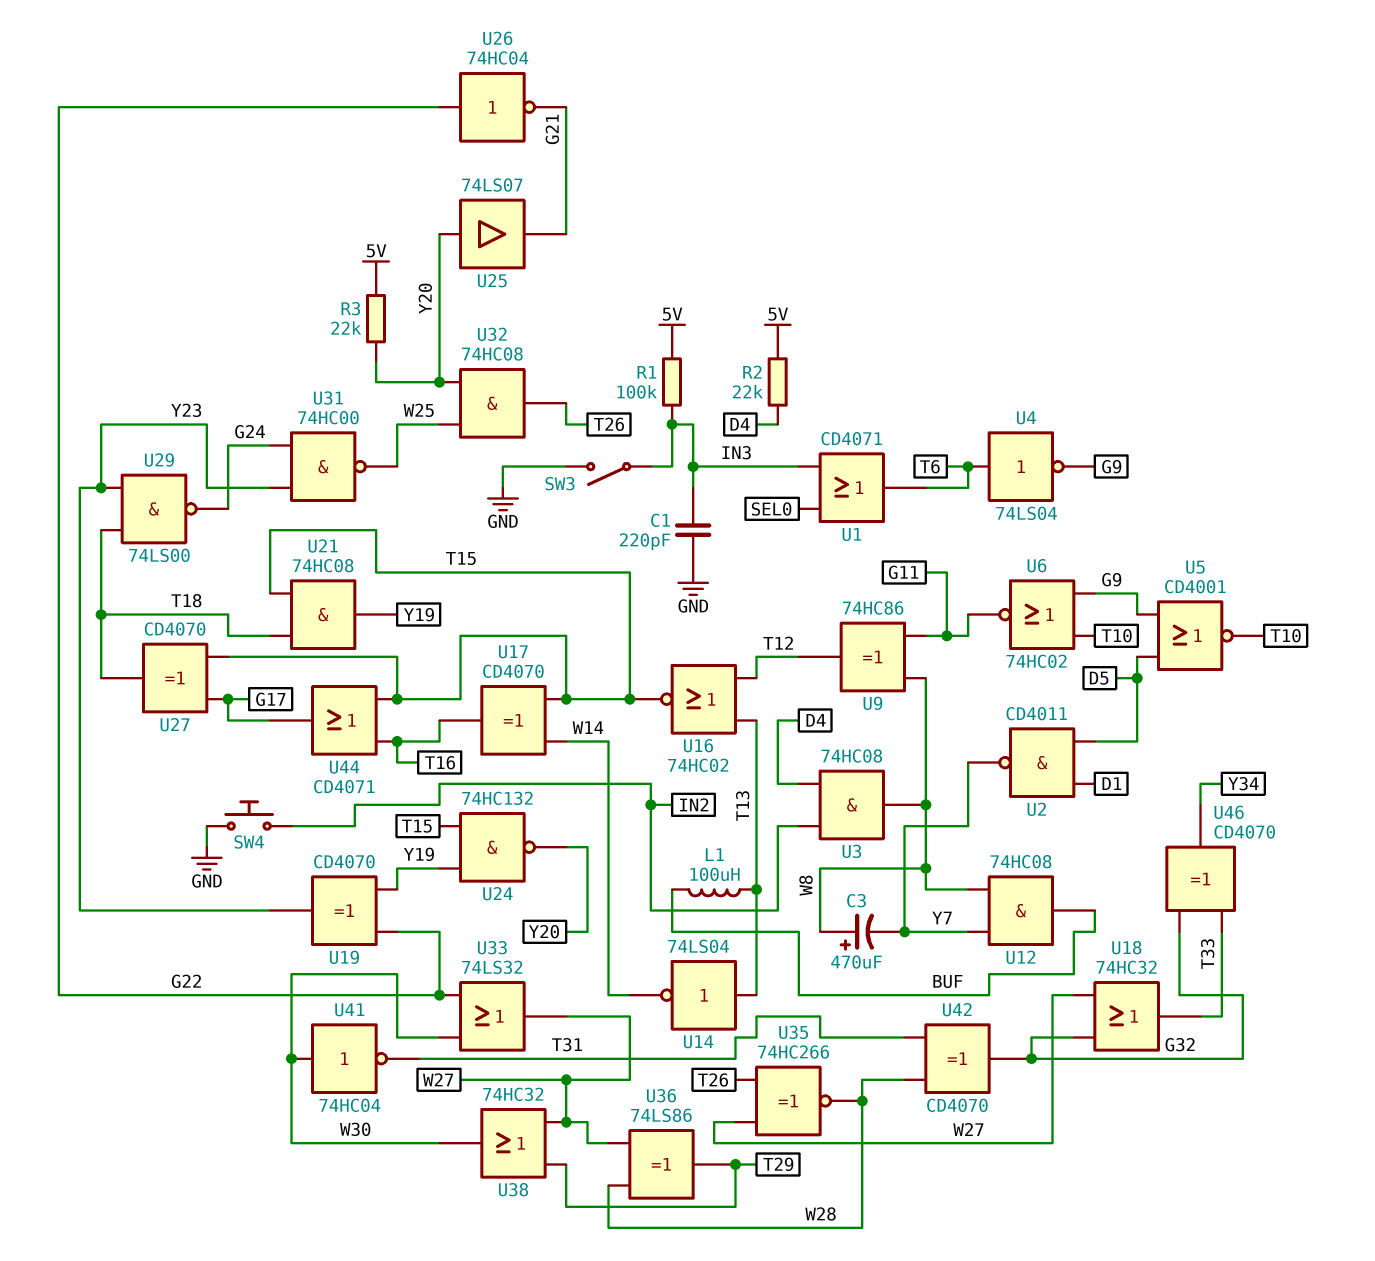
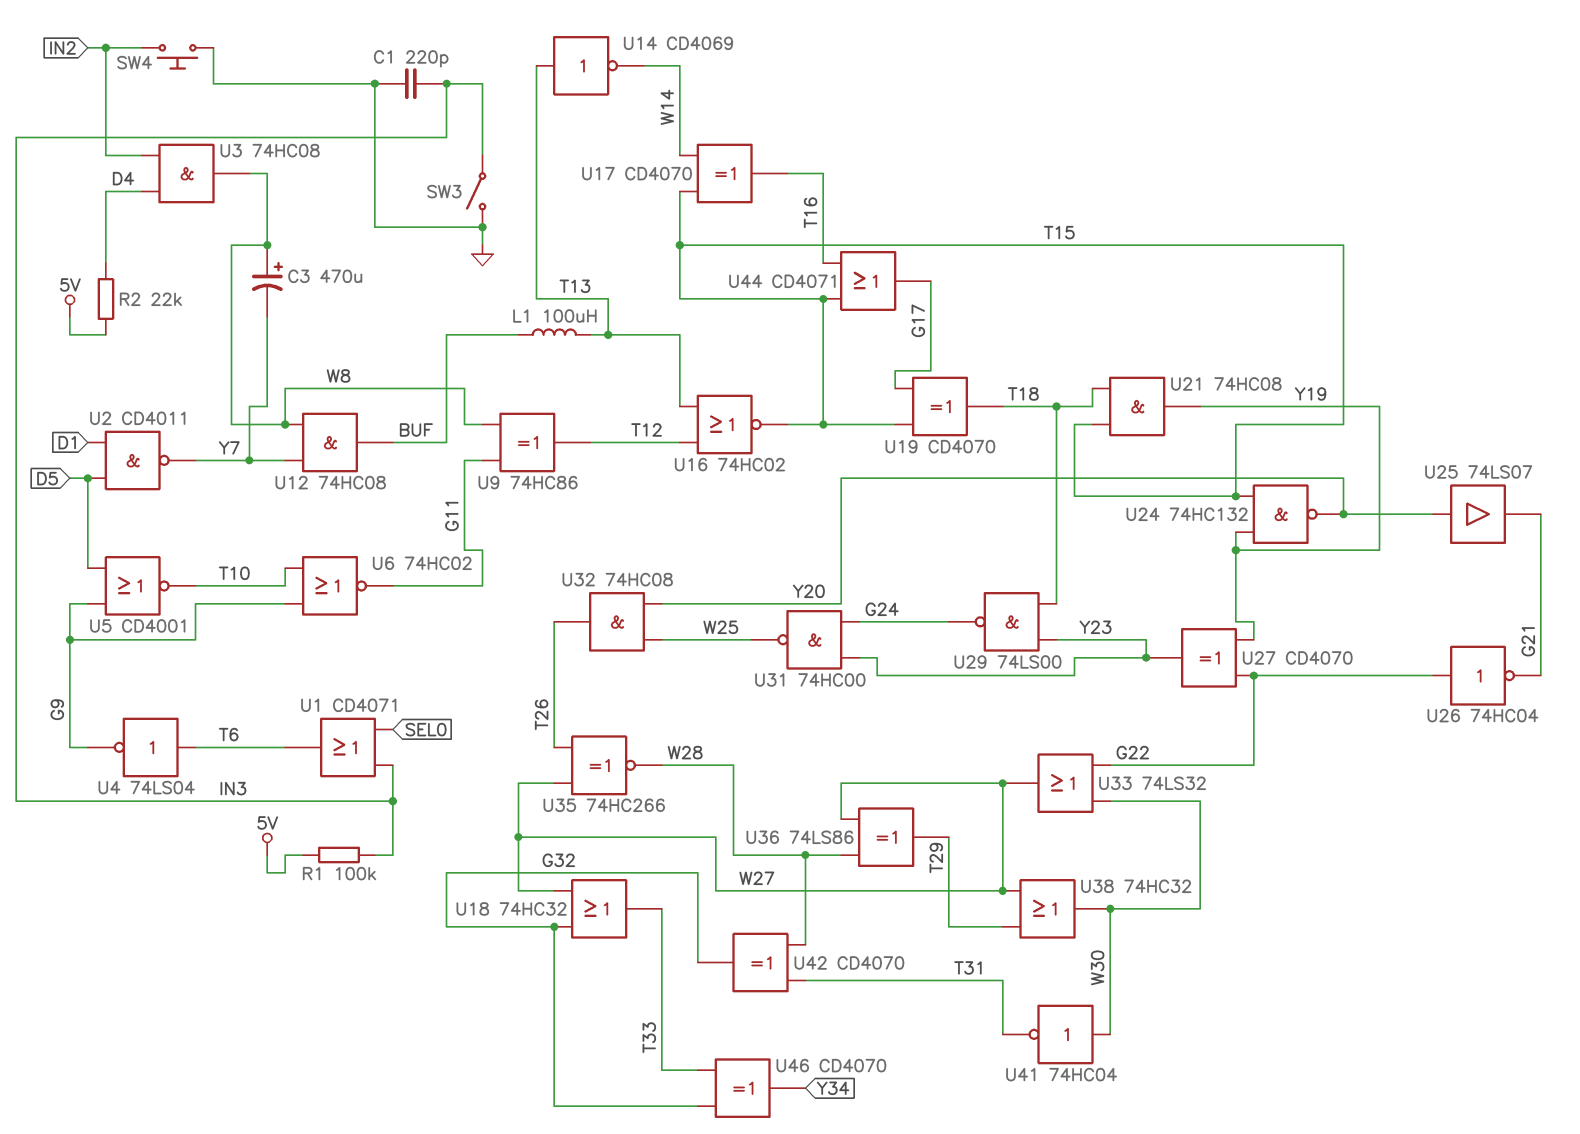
R3: 22k (5V, Y20) -> none
U14: NOT 74LS04 (in T13, out W14) -> NOT CD4069 (in T13, out W14)
U19: XOR CD4070 (in G22, in Y19, out Y23) -> XOR CD4070 (in G17, in T15, out T18)
U27: XOR CD4070 (in G17, in T15, out T18) -> XOR CD4070 (in G22, in Y19, out Y23)

